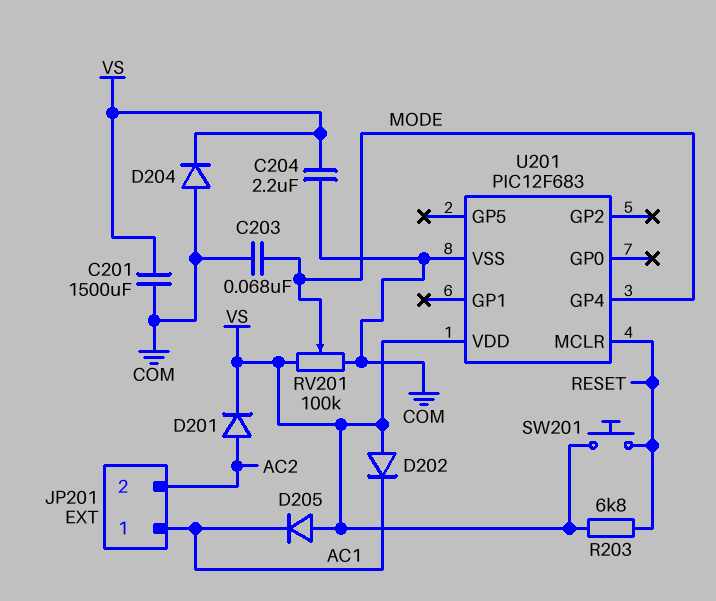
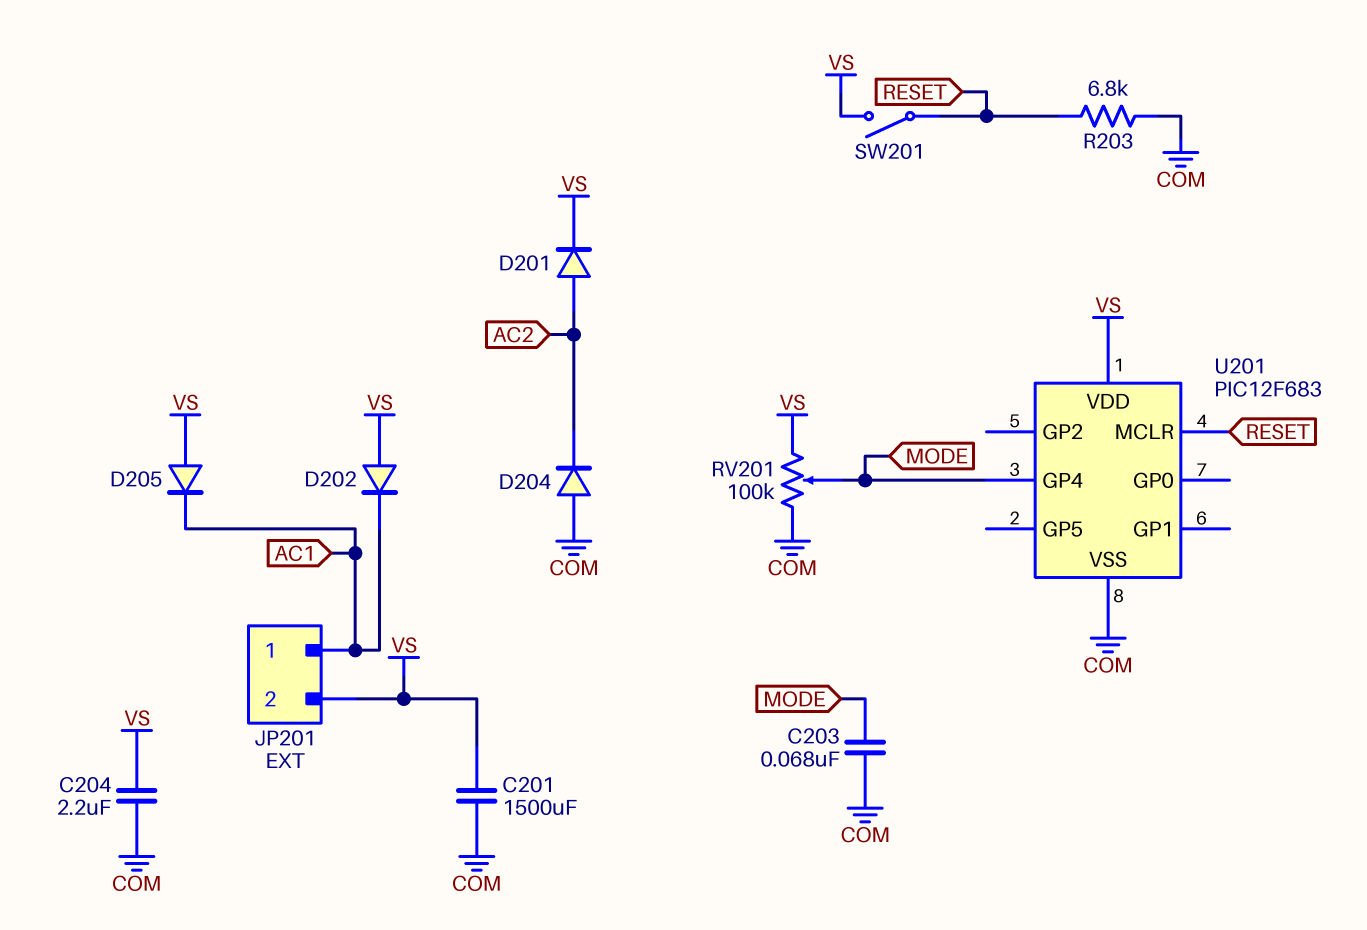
D204: diode (A COM, K VS) -> diode (A COM, K AC2)
JP201 pin 2: AC2 -> VS
R203: 6.8k (RESET, VS) -> 6.8k (COM, RESET)
SW201: button (RESET, VS) -> switch (RESET, VS)

